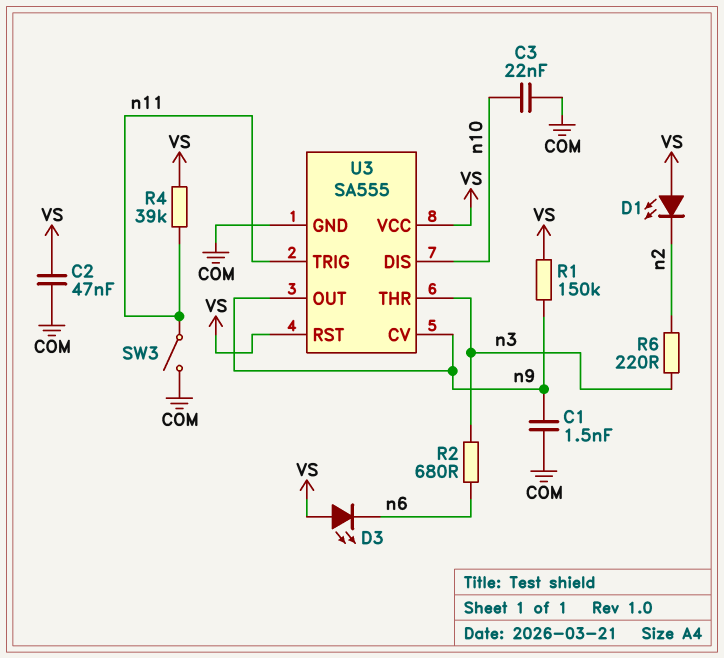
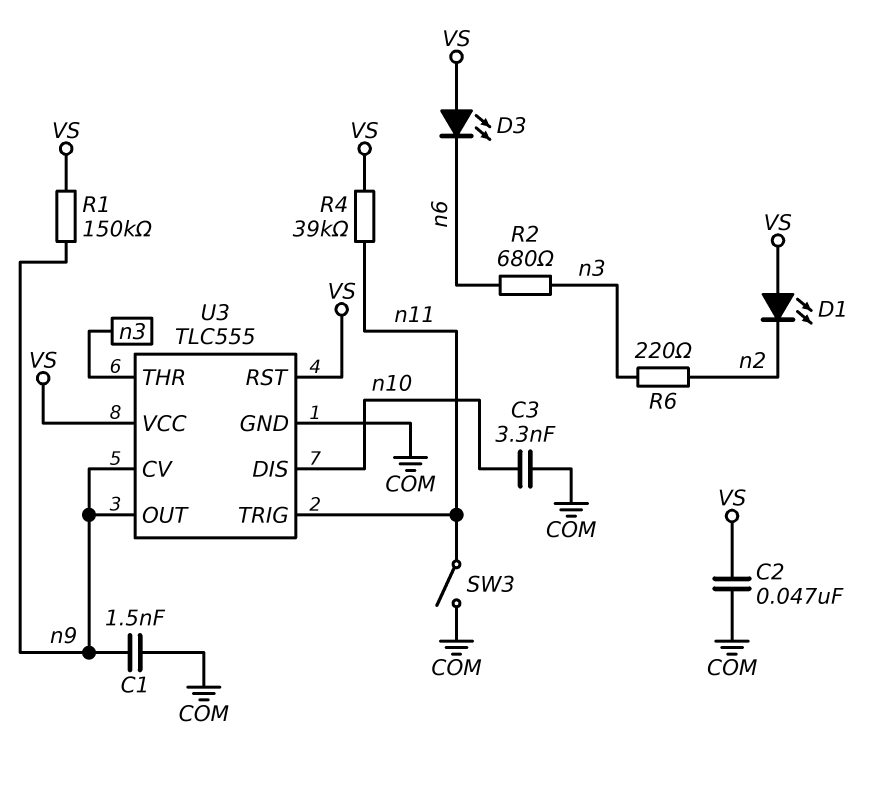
C3: 22nF (COM, n10) -> 3.3nF (COM, n10)
U3: SA555 -> TLC555

